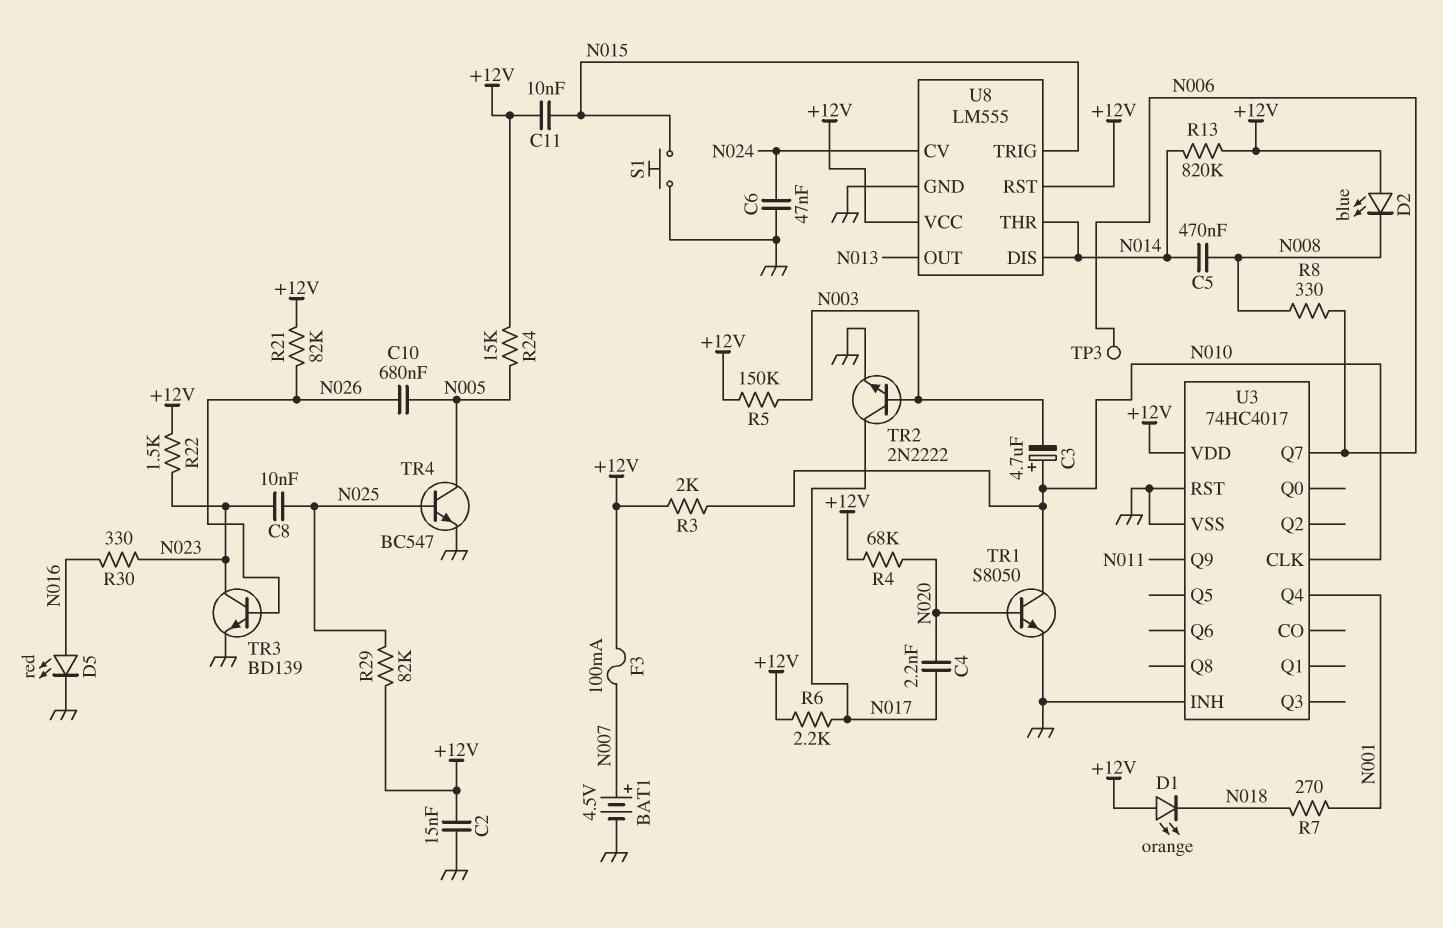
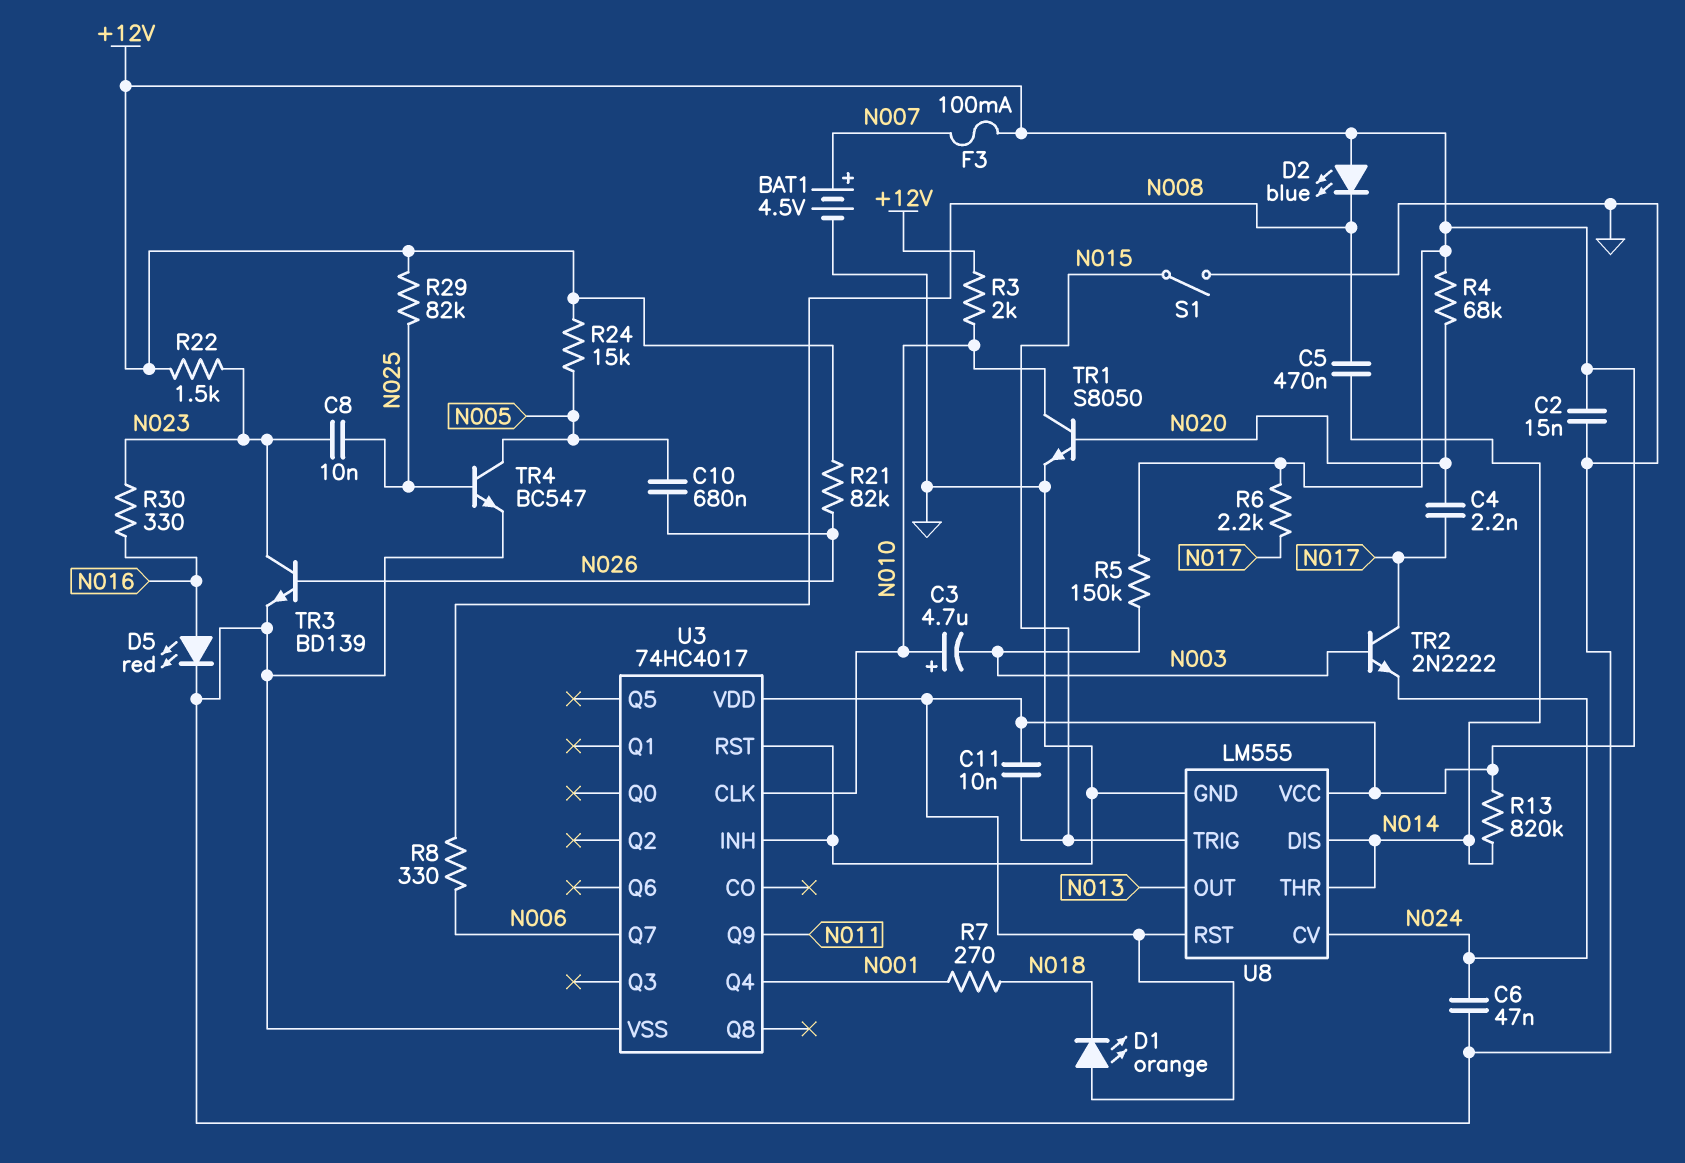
S1: button (GND, N015) -> switch (GND, N015)
TP3: test point (N006) -> none
TR2: NPN 2N2222 (B N003, C N017, E GND) -> NPN 2N2222 (B N003, C N017, E N024)

